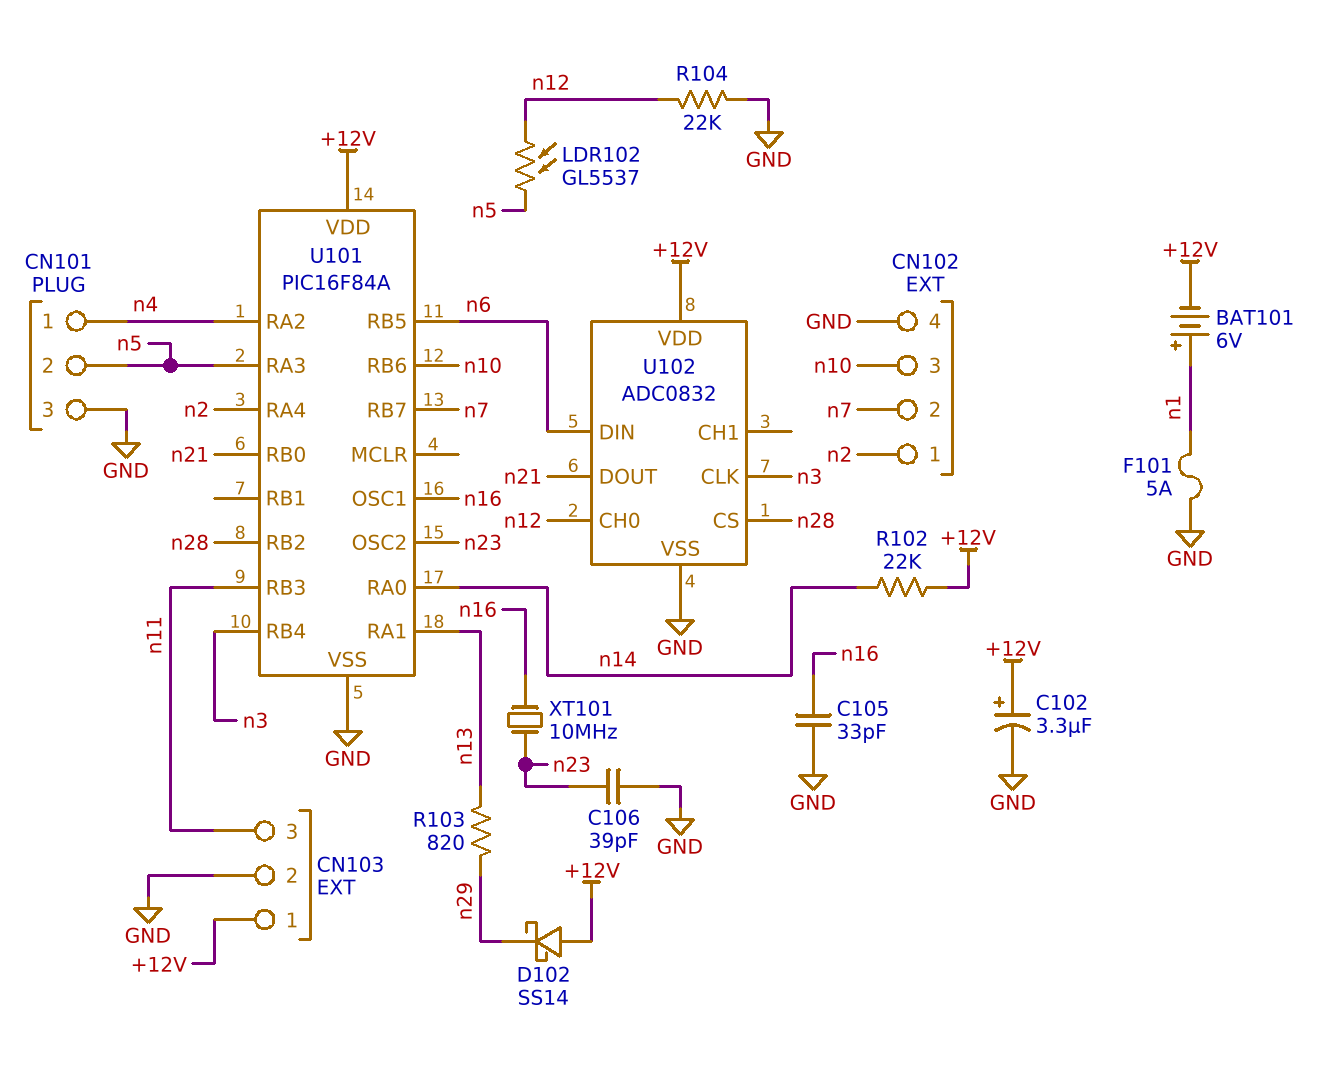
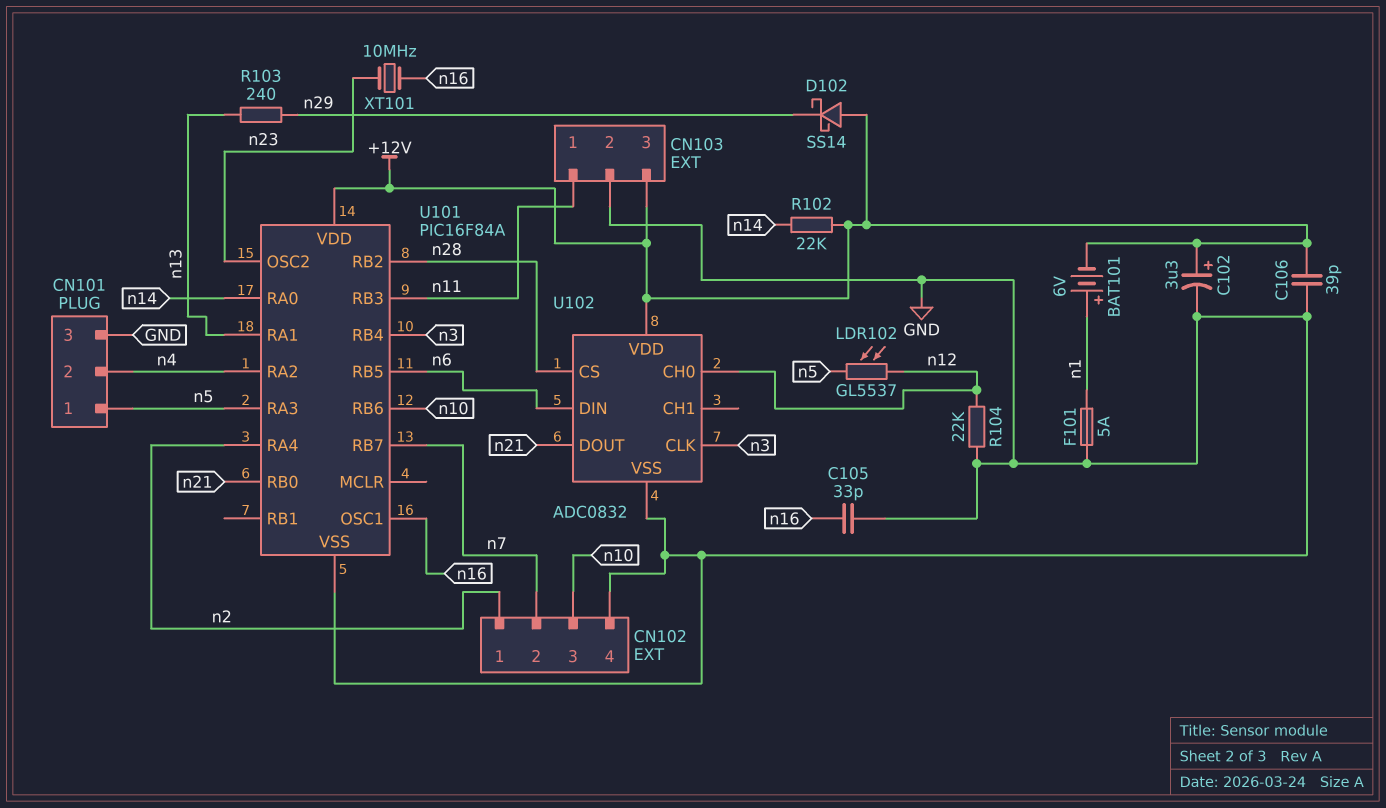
C106: 39pF (GND, n23) -> 39pF (+12V, GND)
CN101 pin 1: n4 -> n5
CN101 pin 2: n5 -> n4
CN103 pin 1: +12V -> n11
CN103 pin 3: n11 -> +12V
R103: 820 (n13, n29) -> 240 (n13, n29)

